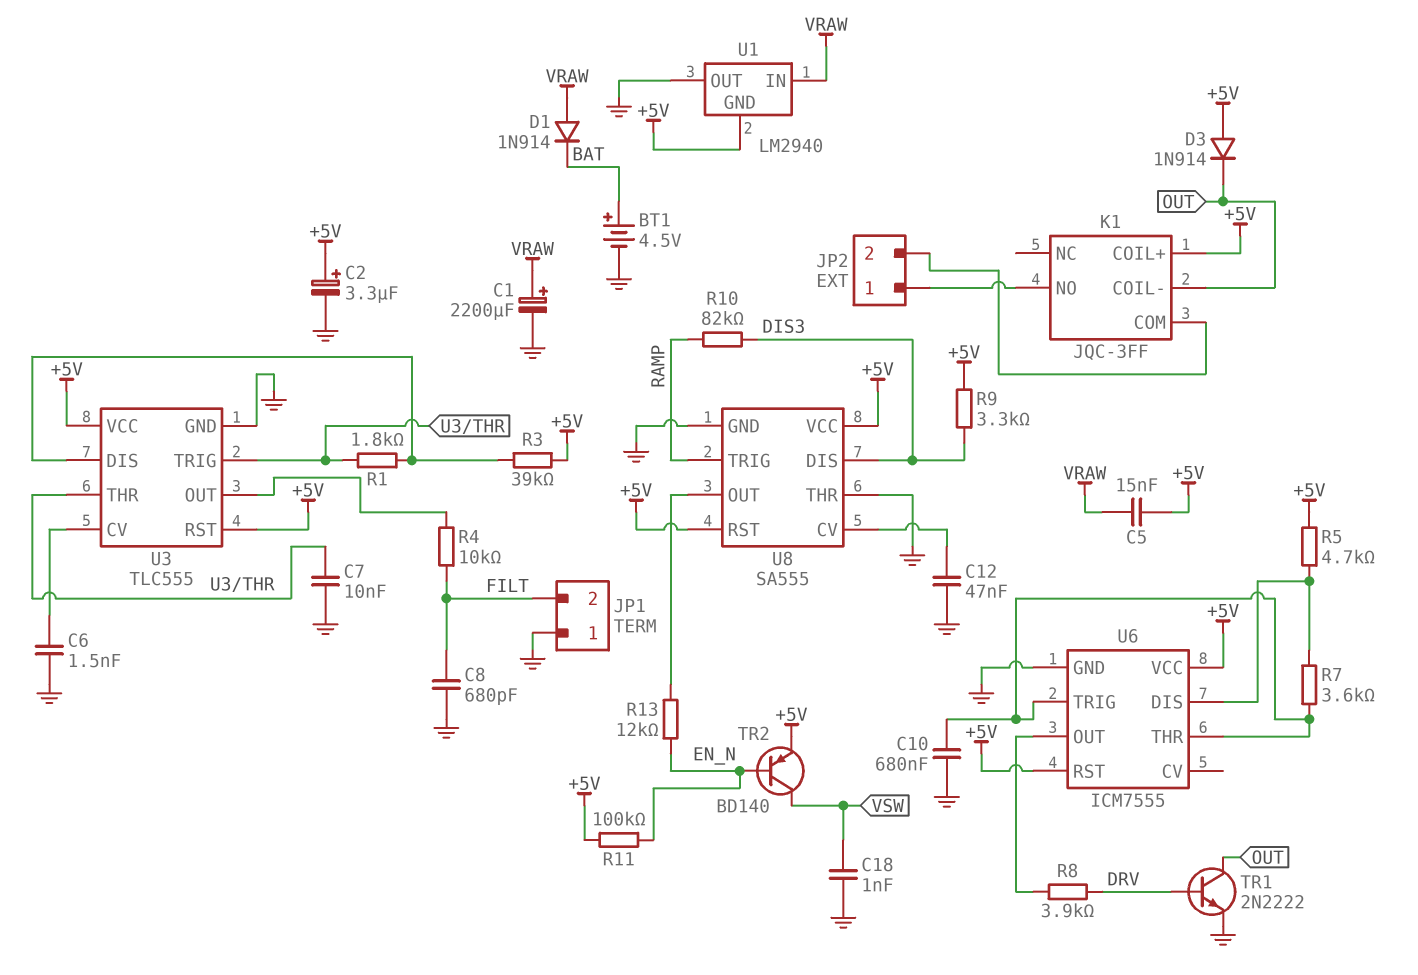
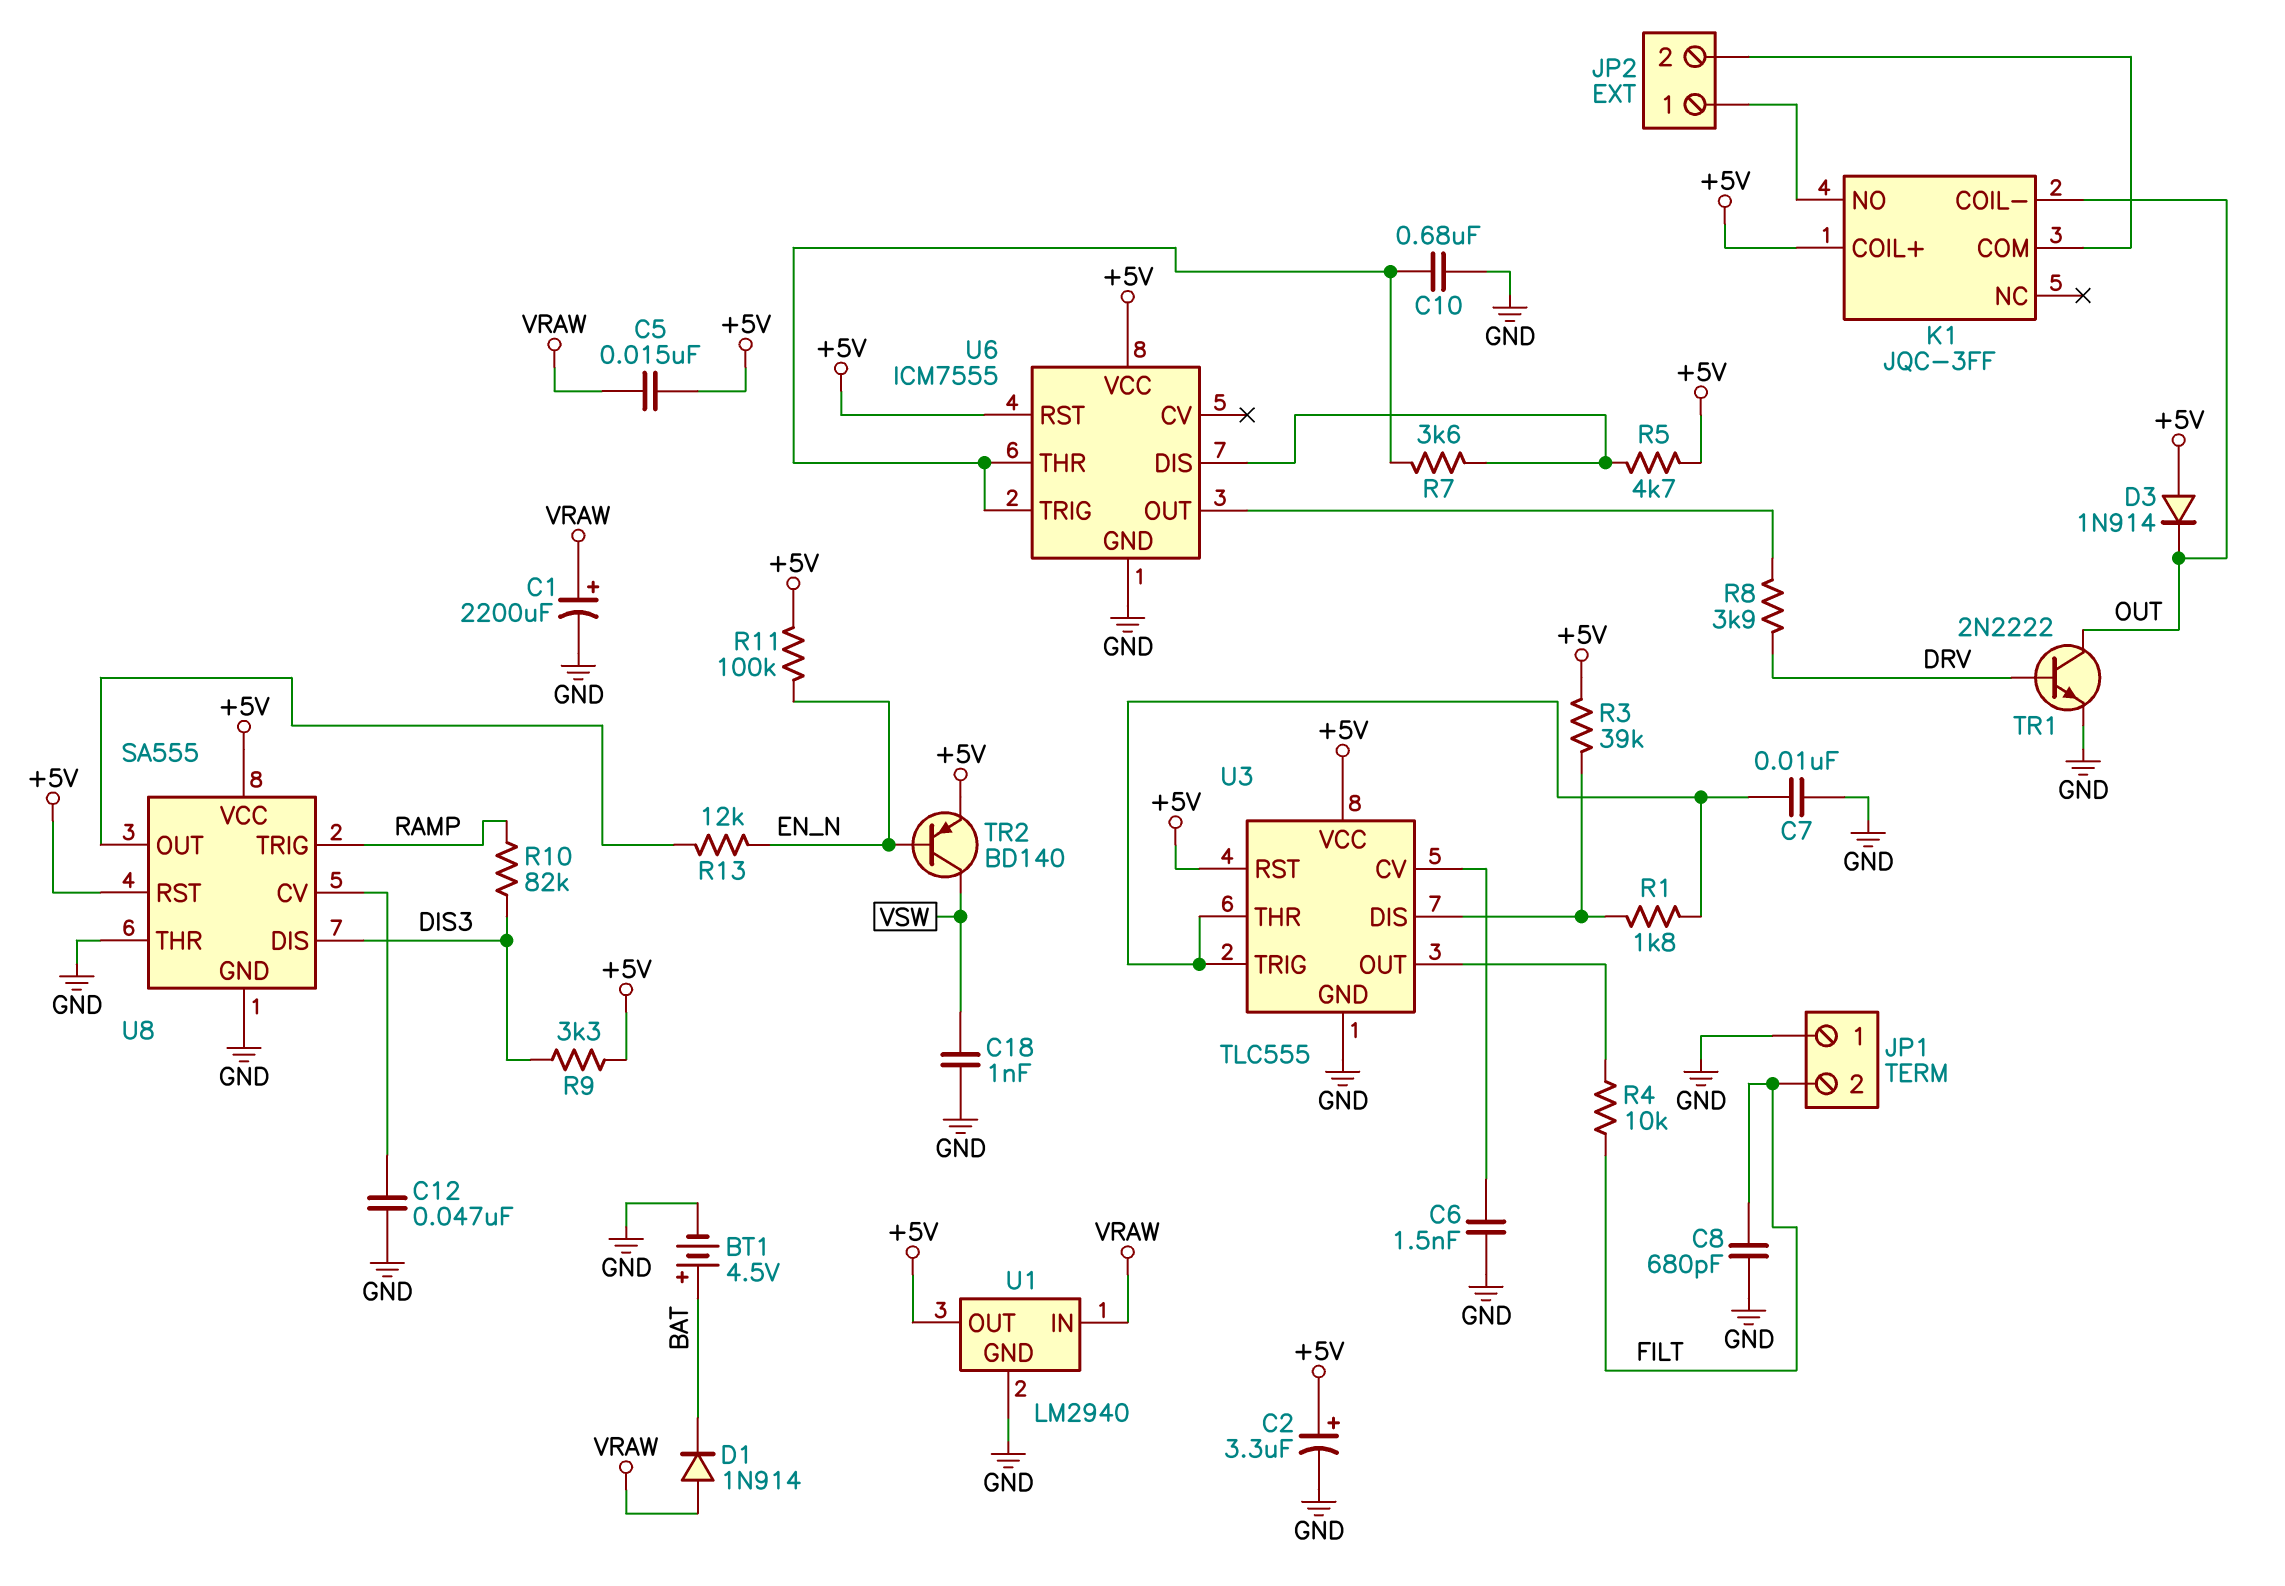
U1 pin GND: +5V -> GND
U1 pin OUT: GND -> +5V

